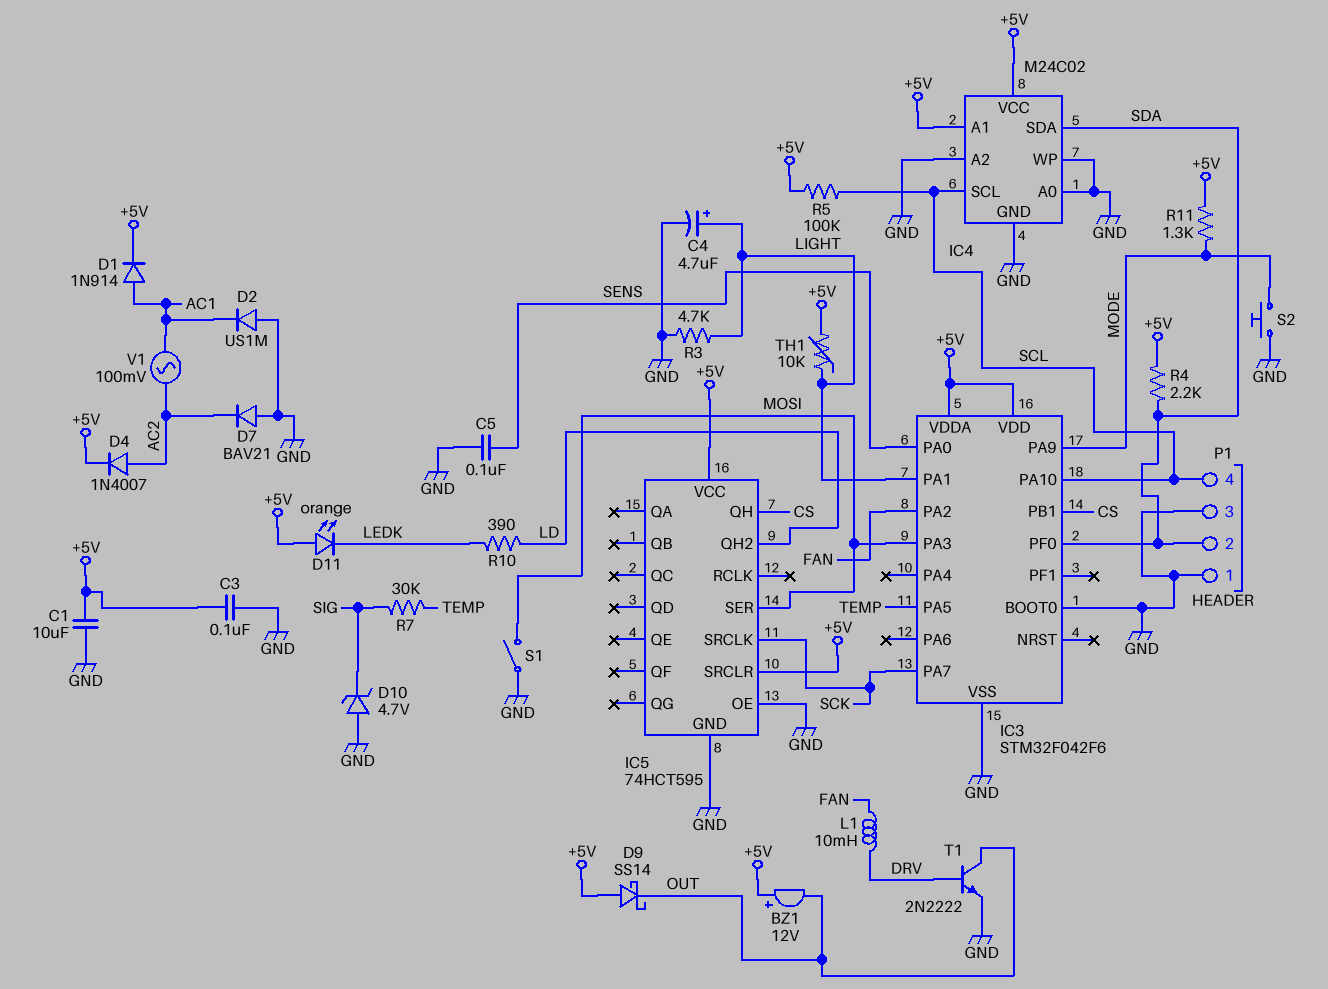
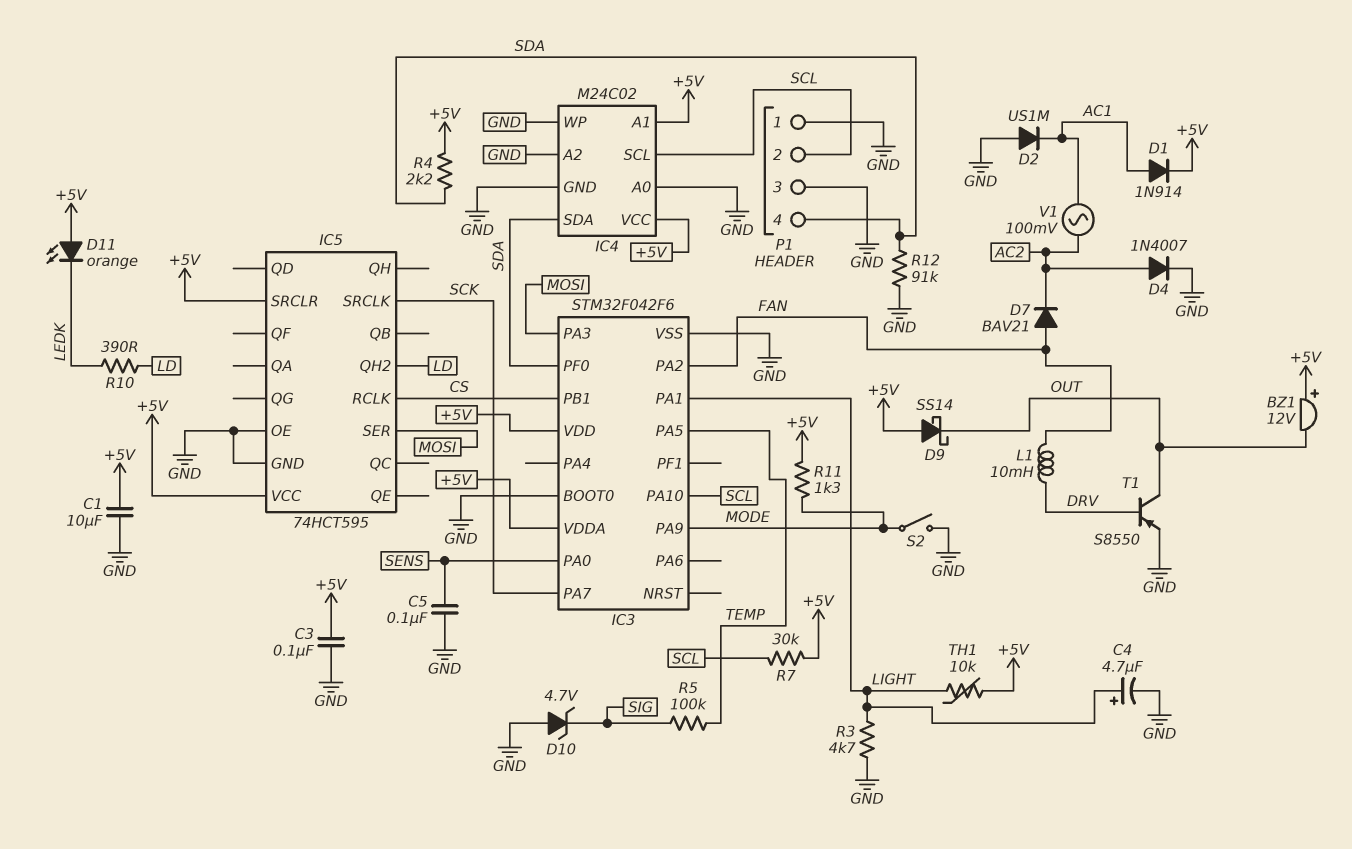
D4: diode 1N4007 (A AC2, K +5V) -> diode 1N4007 (A AC2, K GND)
D7: diode BAV21 (A GND, K AC2) -> diode BAV21 (A FAN, K AC2)
IC5 pin QH: CS -> none
IC5 pin RCLK: none -> CS
P1 pin 2: SDA -> SCL
P1 pin 4: SCL -> SDA
R5: 100k (+5V, SCL) -> 100k (SIG, TEMP)
R7: 30k (SIG, TEMP) -> 30k (+5V, SCL)
R12: none -> 91k (GND, SDA)
S1: switch (GND, MOSI) -> none
S2: button (GND, MODE) -> switch (GND, MODE)
T1: NPN 2N2222 (B DRV, C OUT, E GND) -> PNP S8550 (B DRV, C OUT, E GND)

